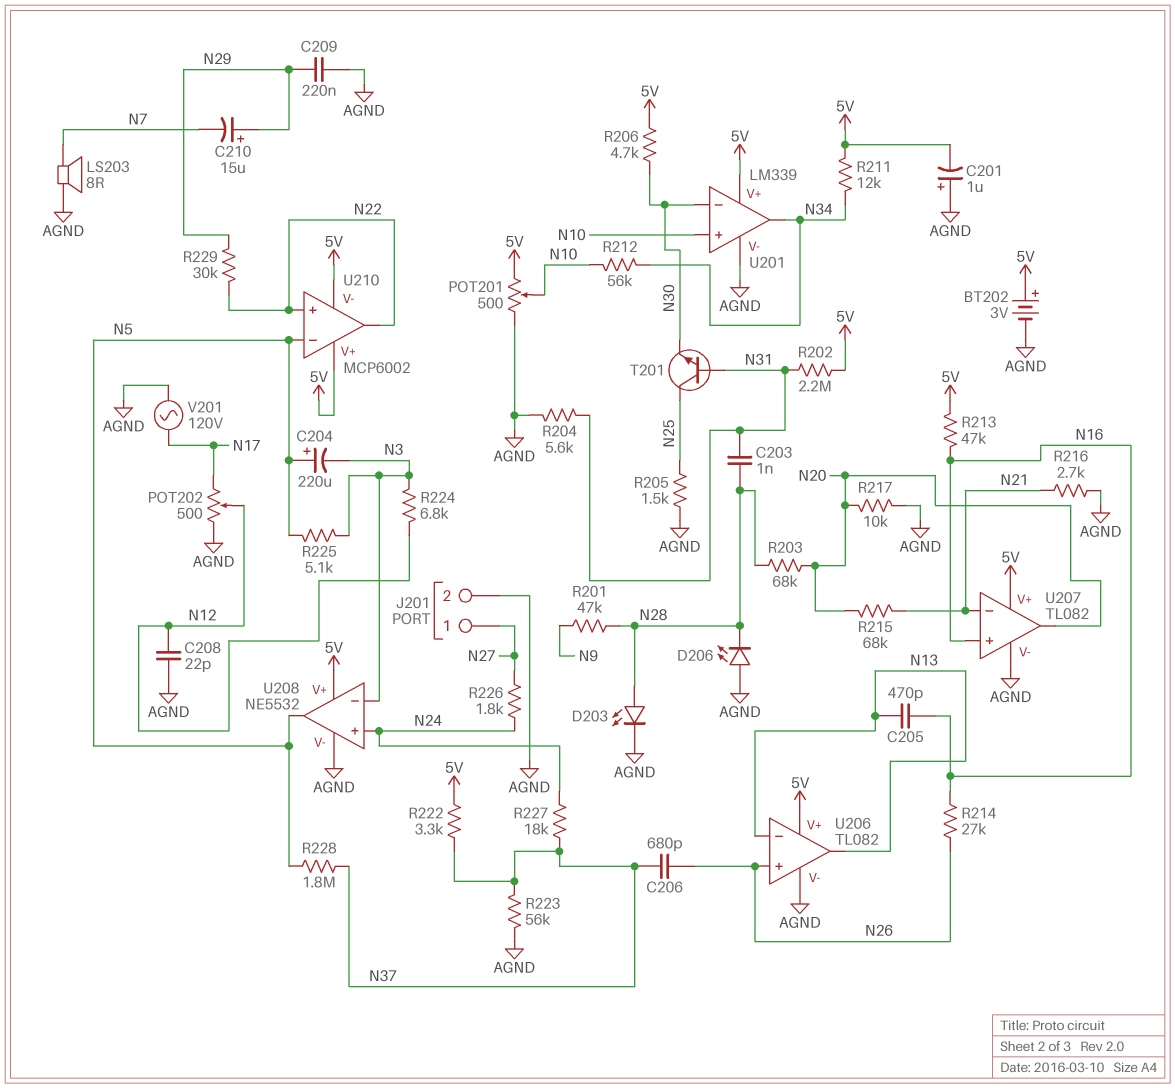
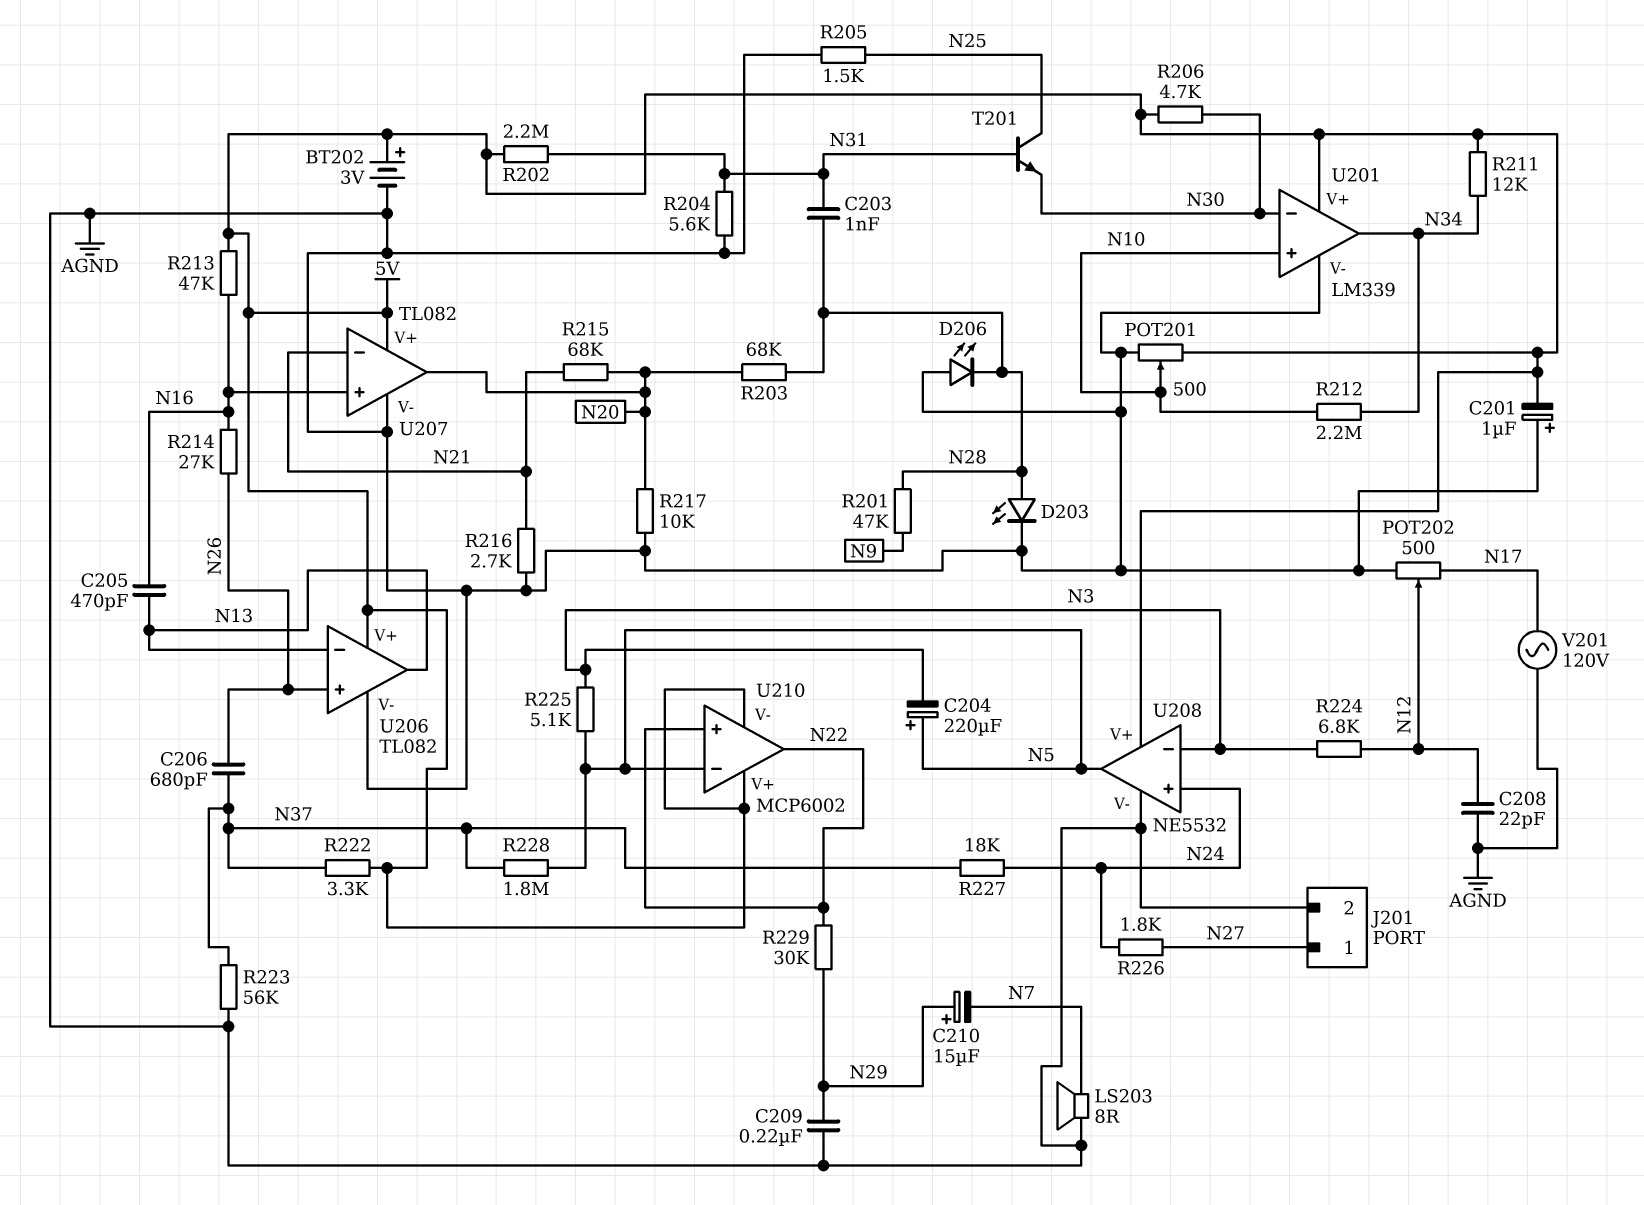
R212: 56k (N10, N34) -> 2.2M (N10, N34)

